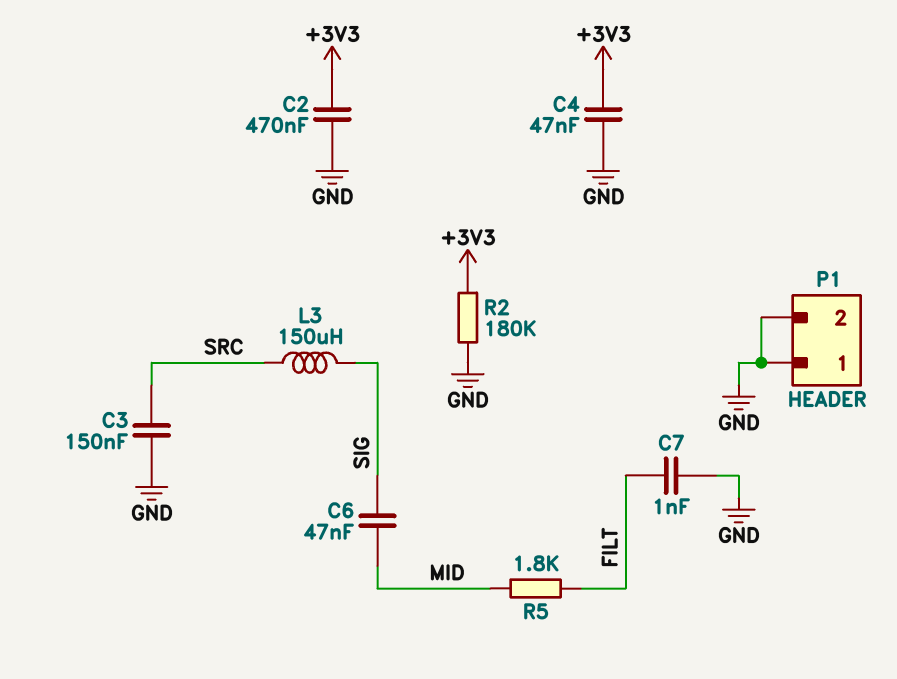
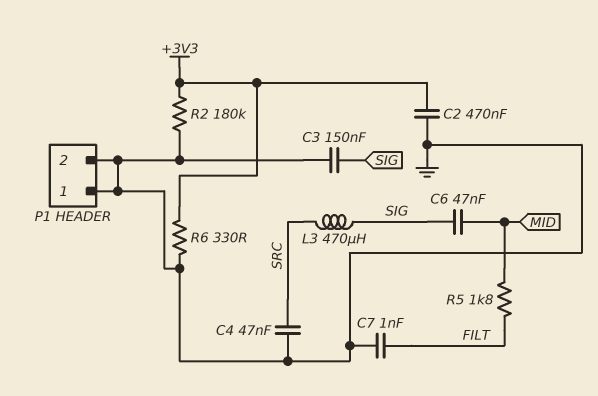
C3: 150nF (GND, SRC) -> 150nF (GND, SIG)
C4: 47nF (+3V3, GND) -> 47nF (GND, SRC)
L3: 150uH (SIG, SRC) -> 470uH (SIG, SRC)
R6: none -> 330 (+3V3, GND)

